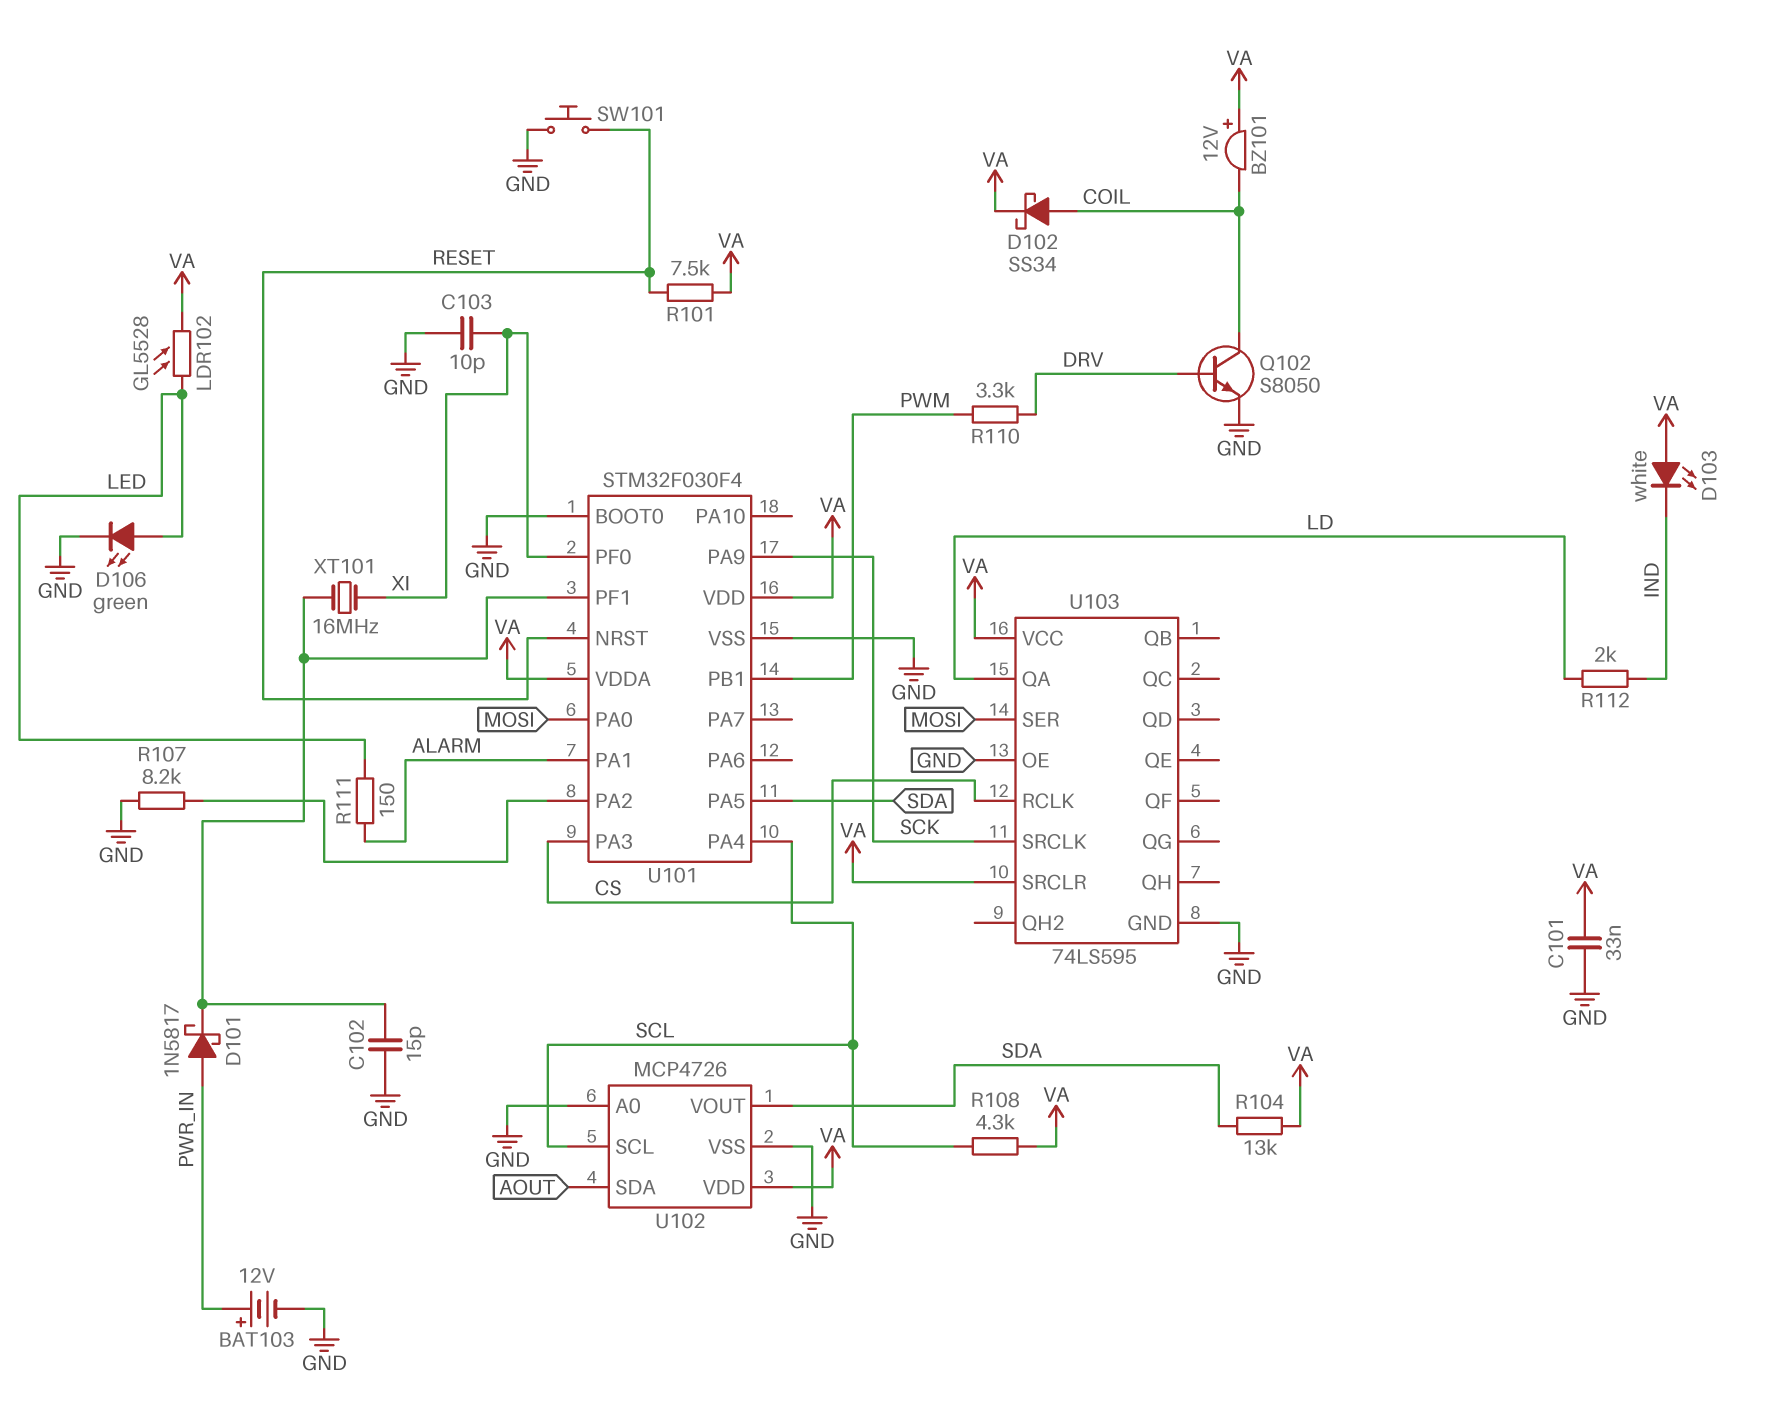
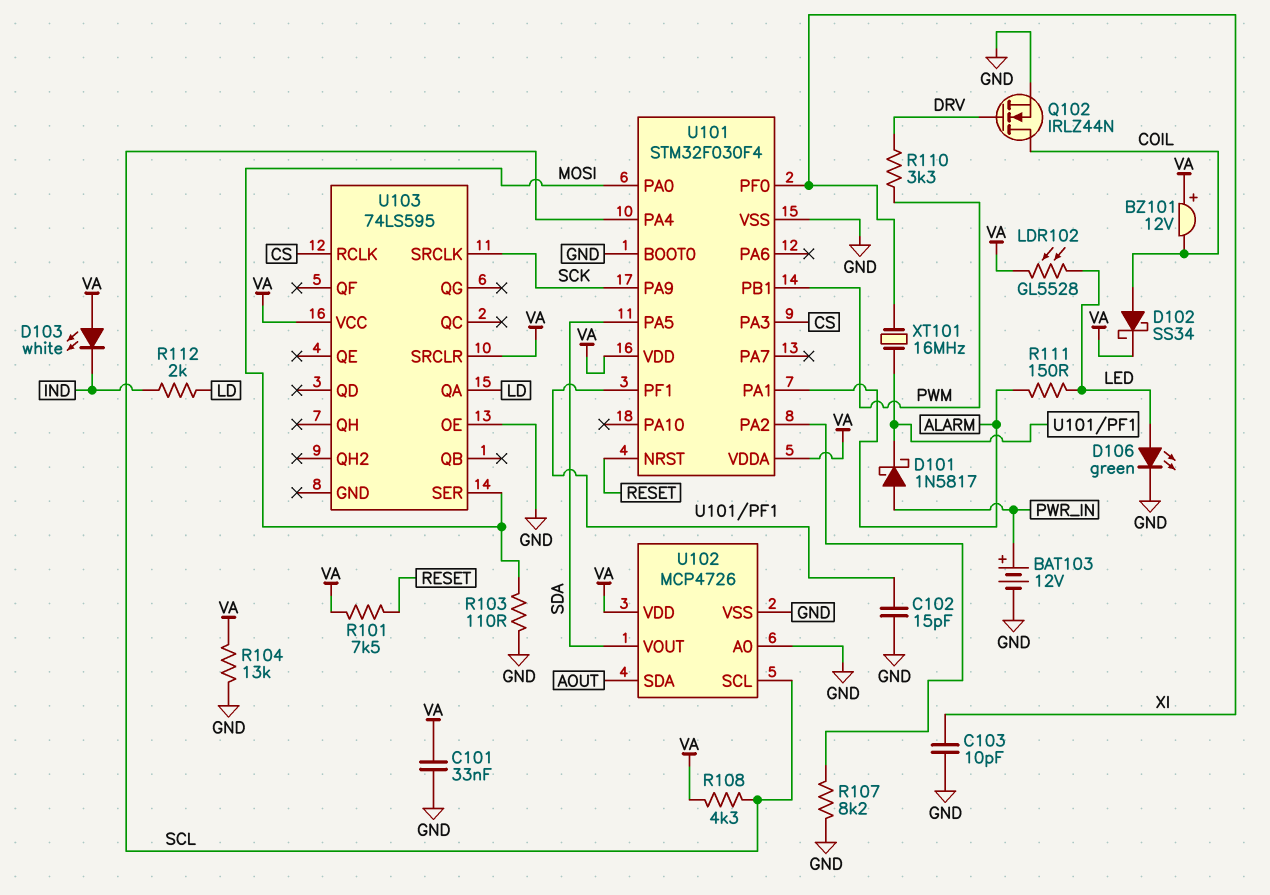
Q102: NPN S8050 (B DRV, C COIL, E GND) -> NMOS IRLZ44N (G DRV, D COIL, S GND)
R103: none -> 110 (GND, MOSI)
R104: 13k (SDA, VA) -> 13k (GND, VA)
SW101: button (GND, RESET) -> none
U103 pin GND: GND -> none

